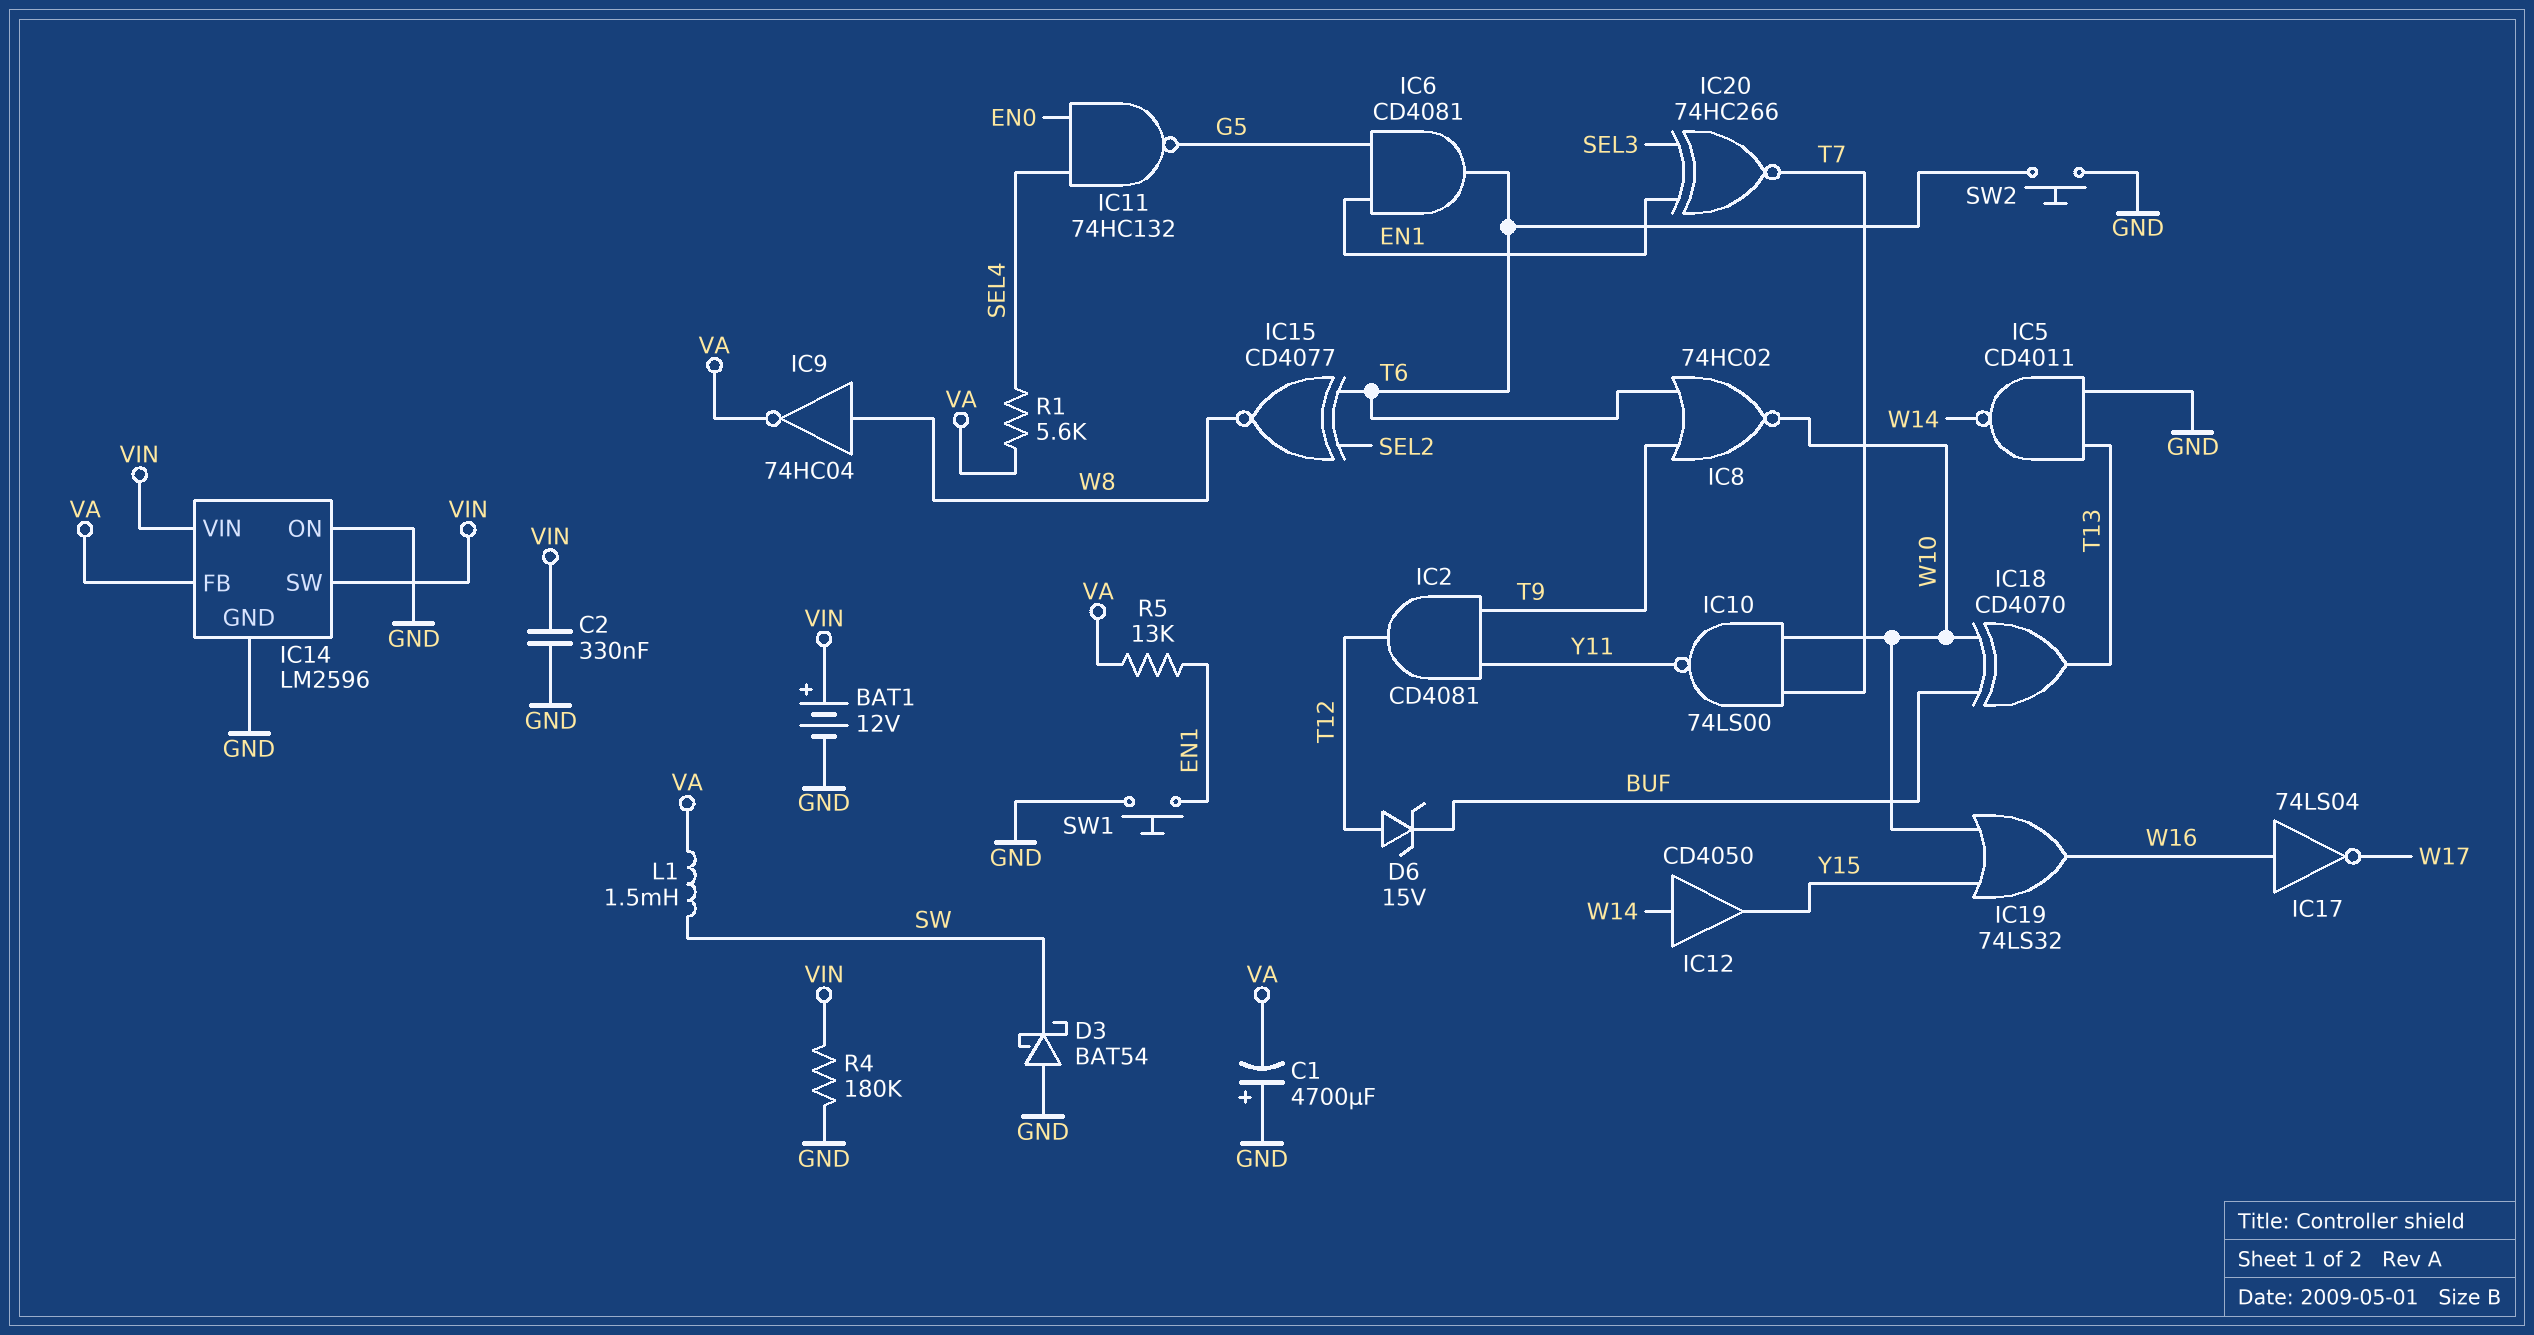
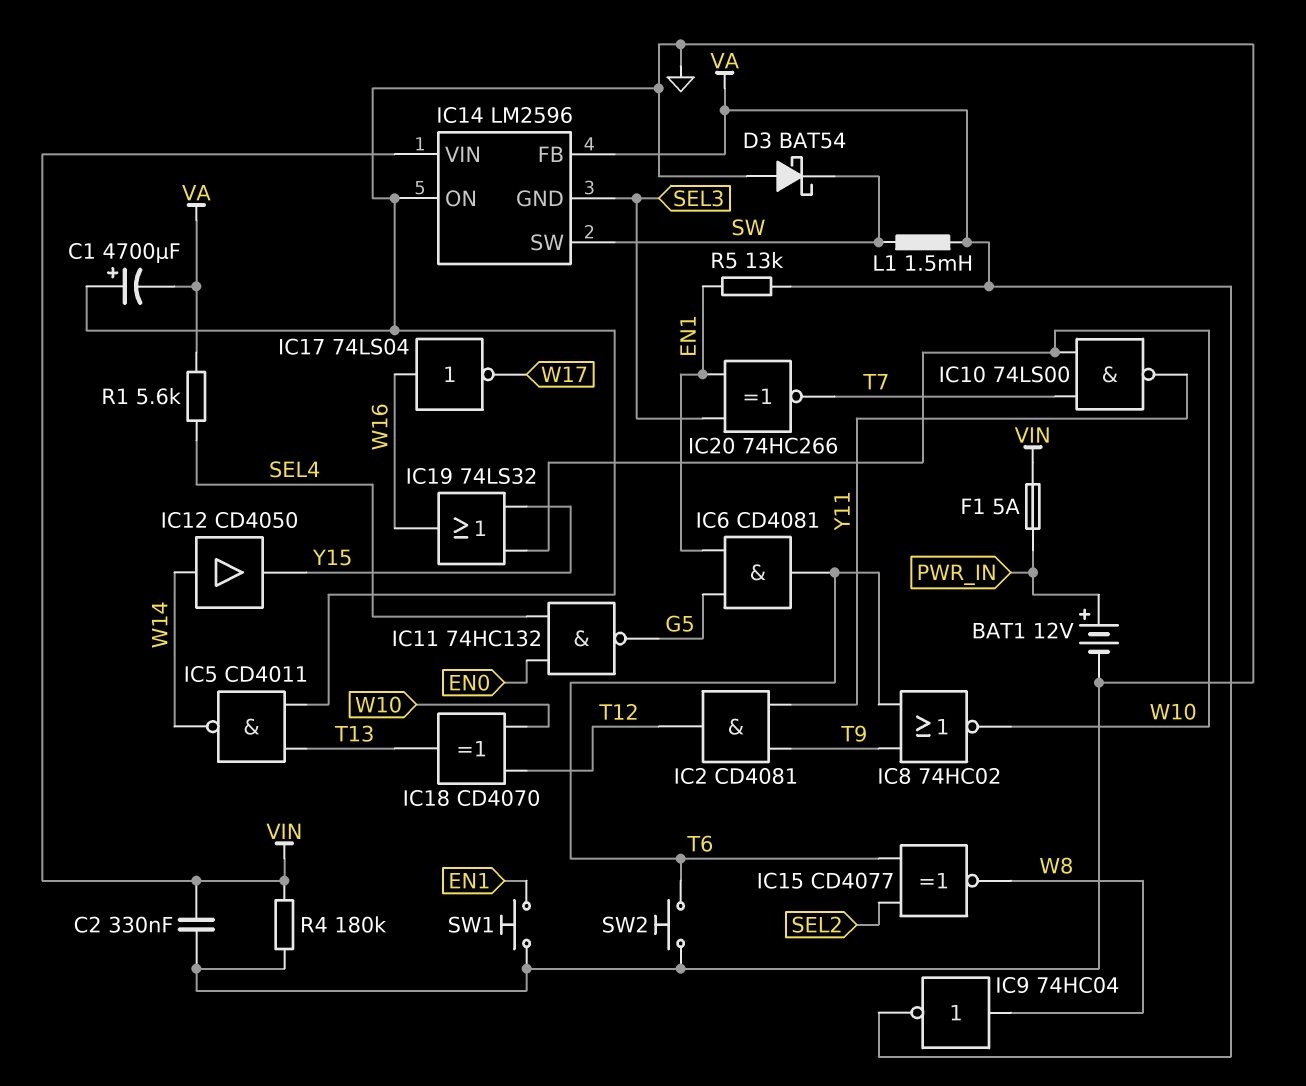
BAT1: 12V (plus VIN, minus GND) -> 12V (plus PWR_IN, minus GND)
D6: zener 15V (A T12, K BUF) -> none
F1: none -> 5A (PWR_IN, VIN)
IC14 pin GND: GND -> SEL3
IC14 pin SW: VIN -> SW
IC18: XOR CD4070 (in BUF, in W10, out T13) -> XOR CD4070 (in T12, in W10, out T13)

